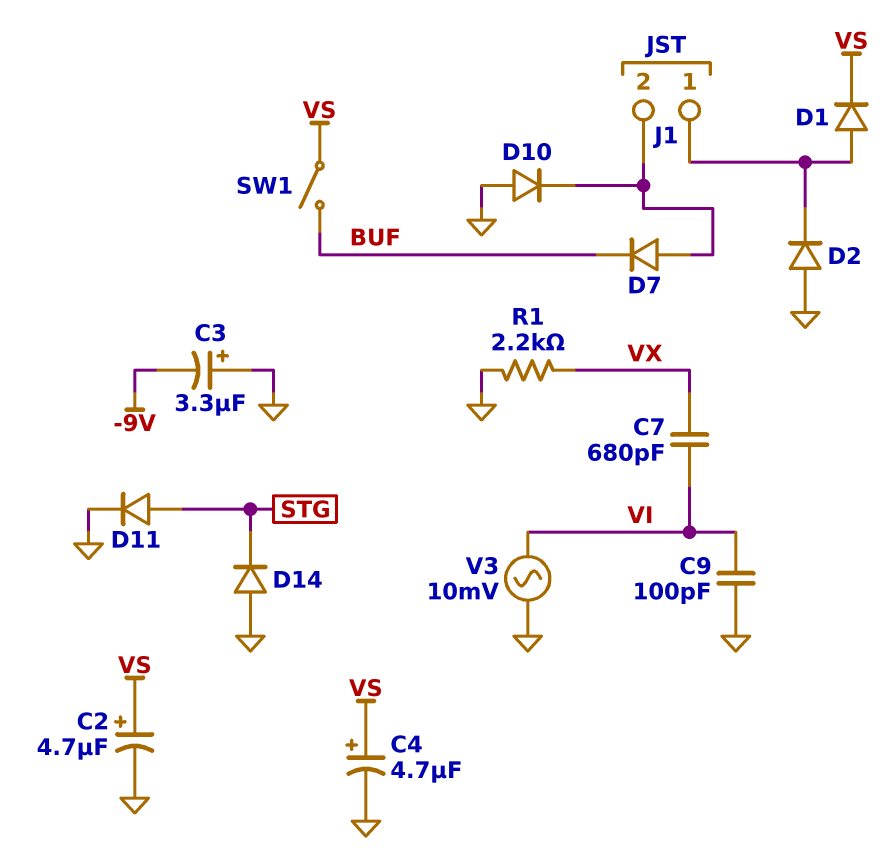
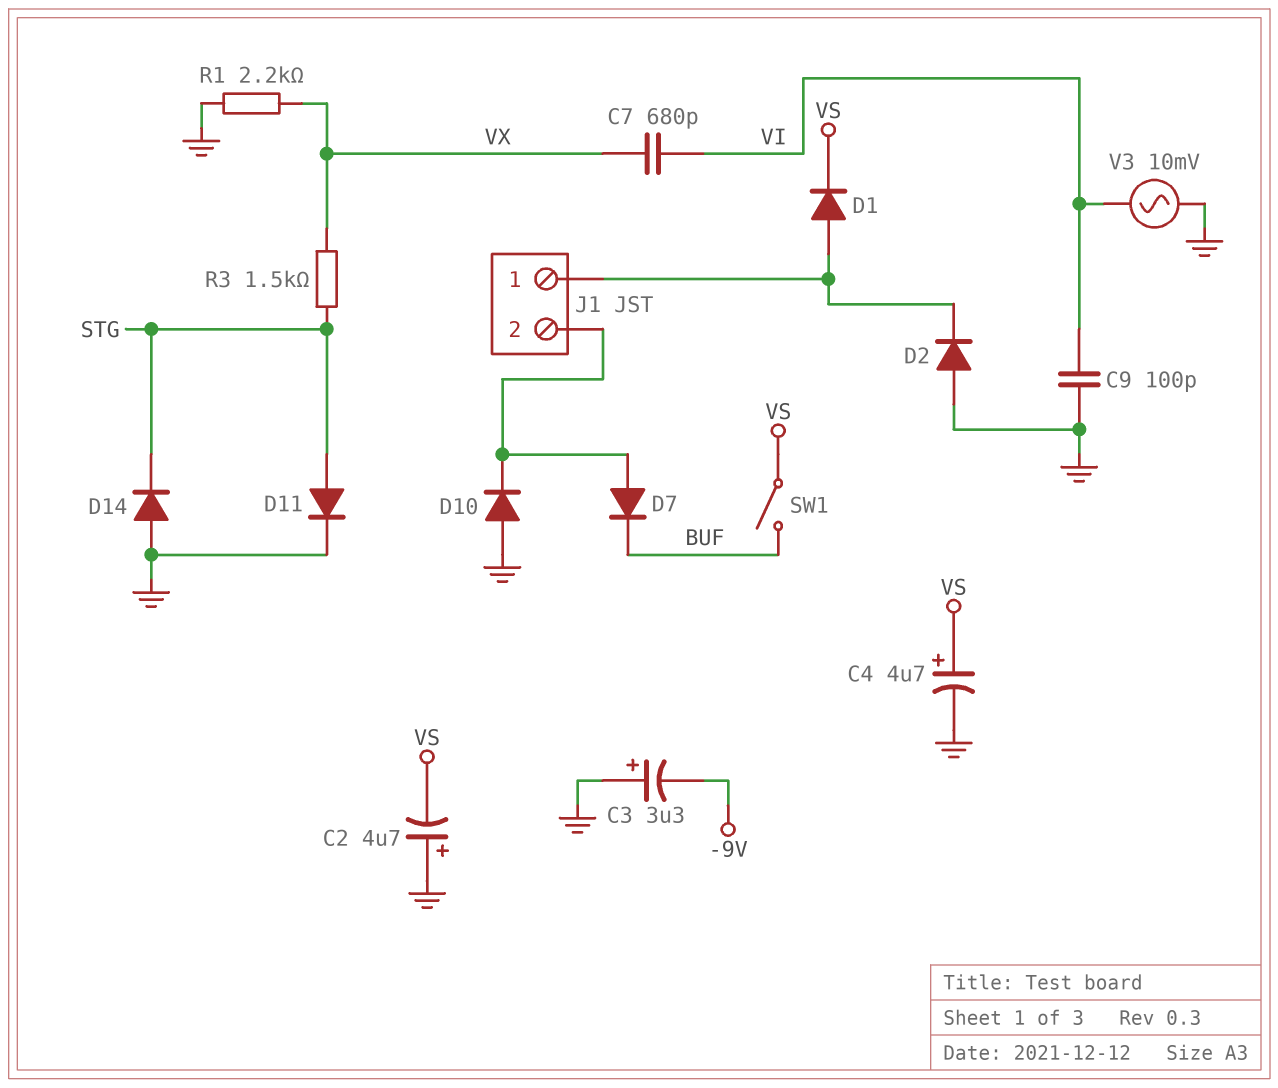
C2: 4.7uF (plus VS, minus GND) -> 4.7uF (plus GND, minus VS)
R3: none -> 1.5k (STG, VX)

